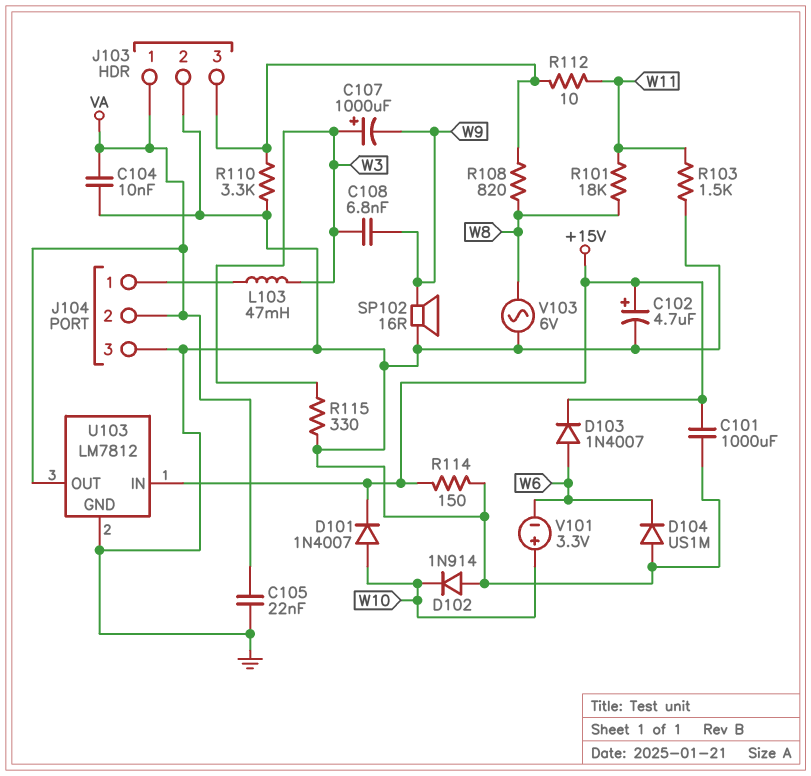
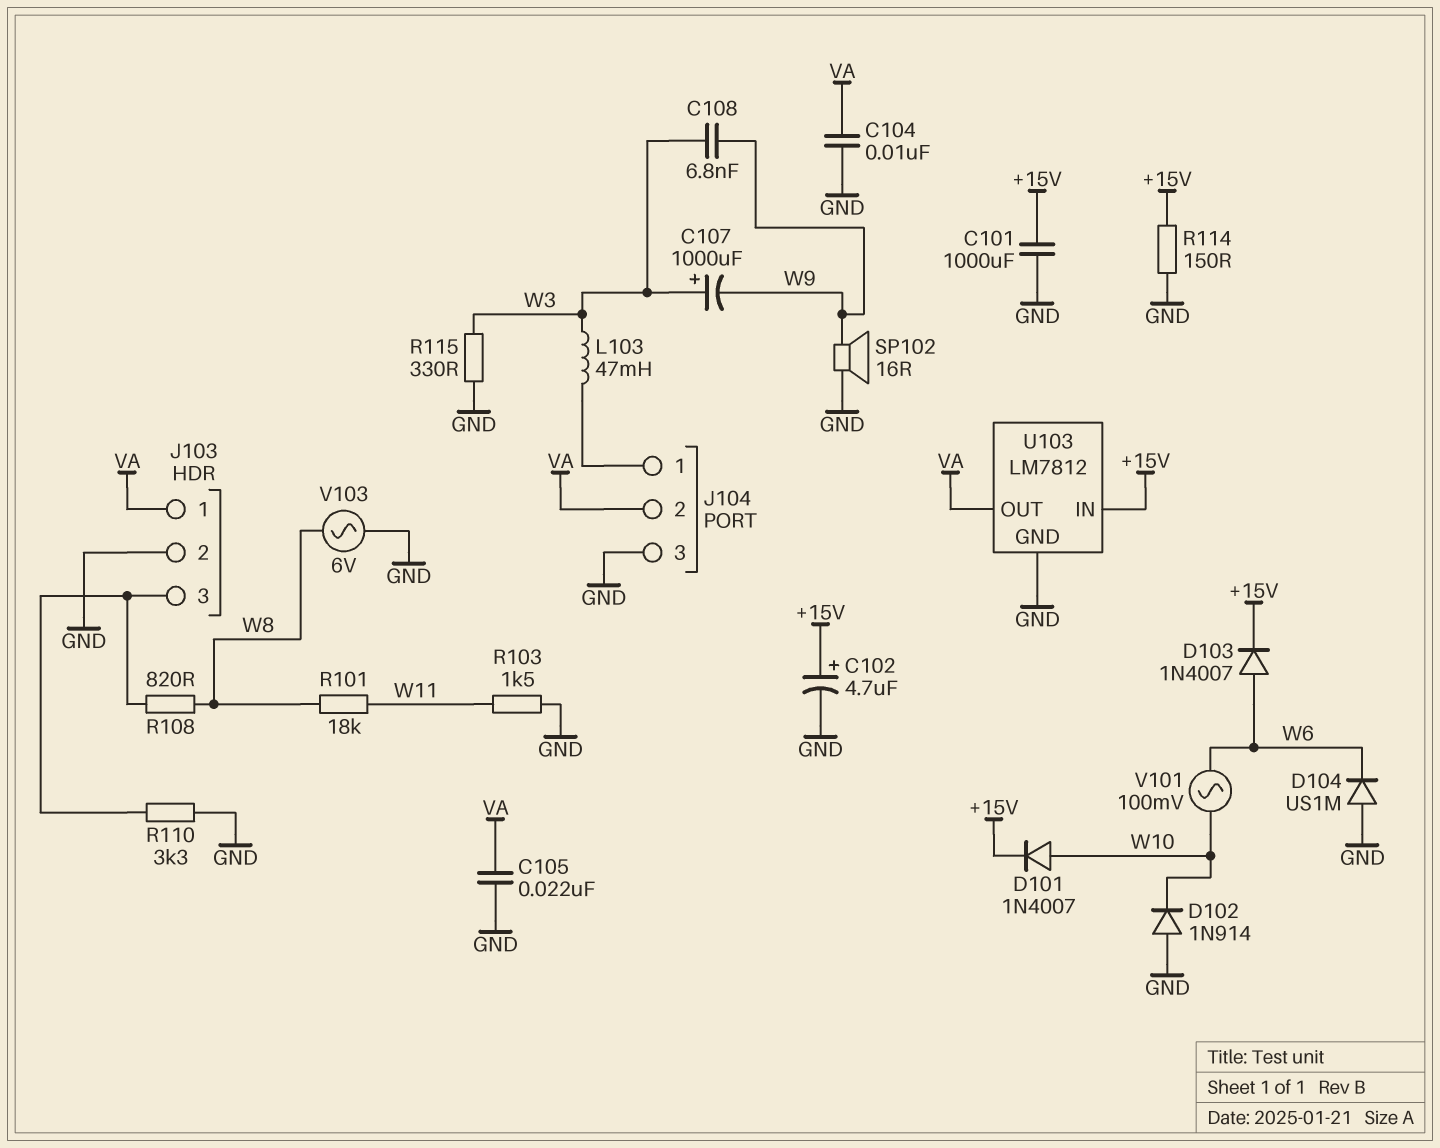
R112: 10 (J103/3, W11) -> none
V101: 3.3V (plus W10, minus W6) -> AC 100mV (W6, W10)

